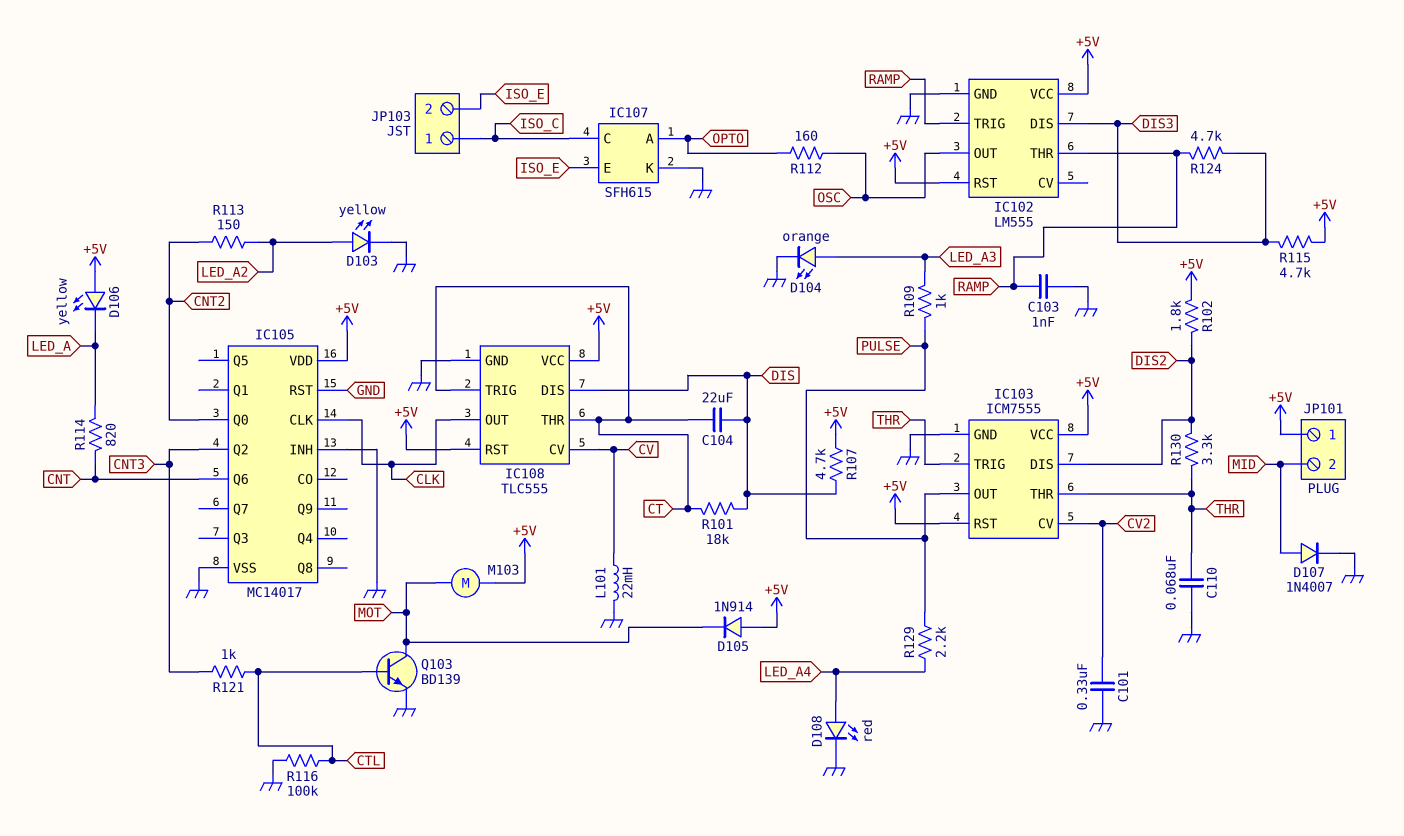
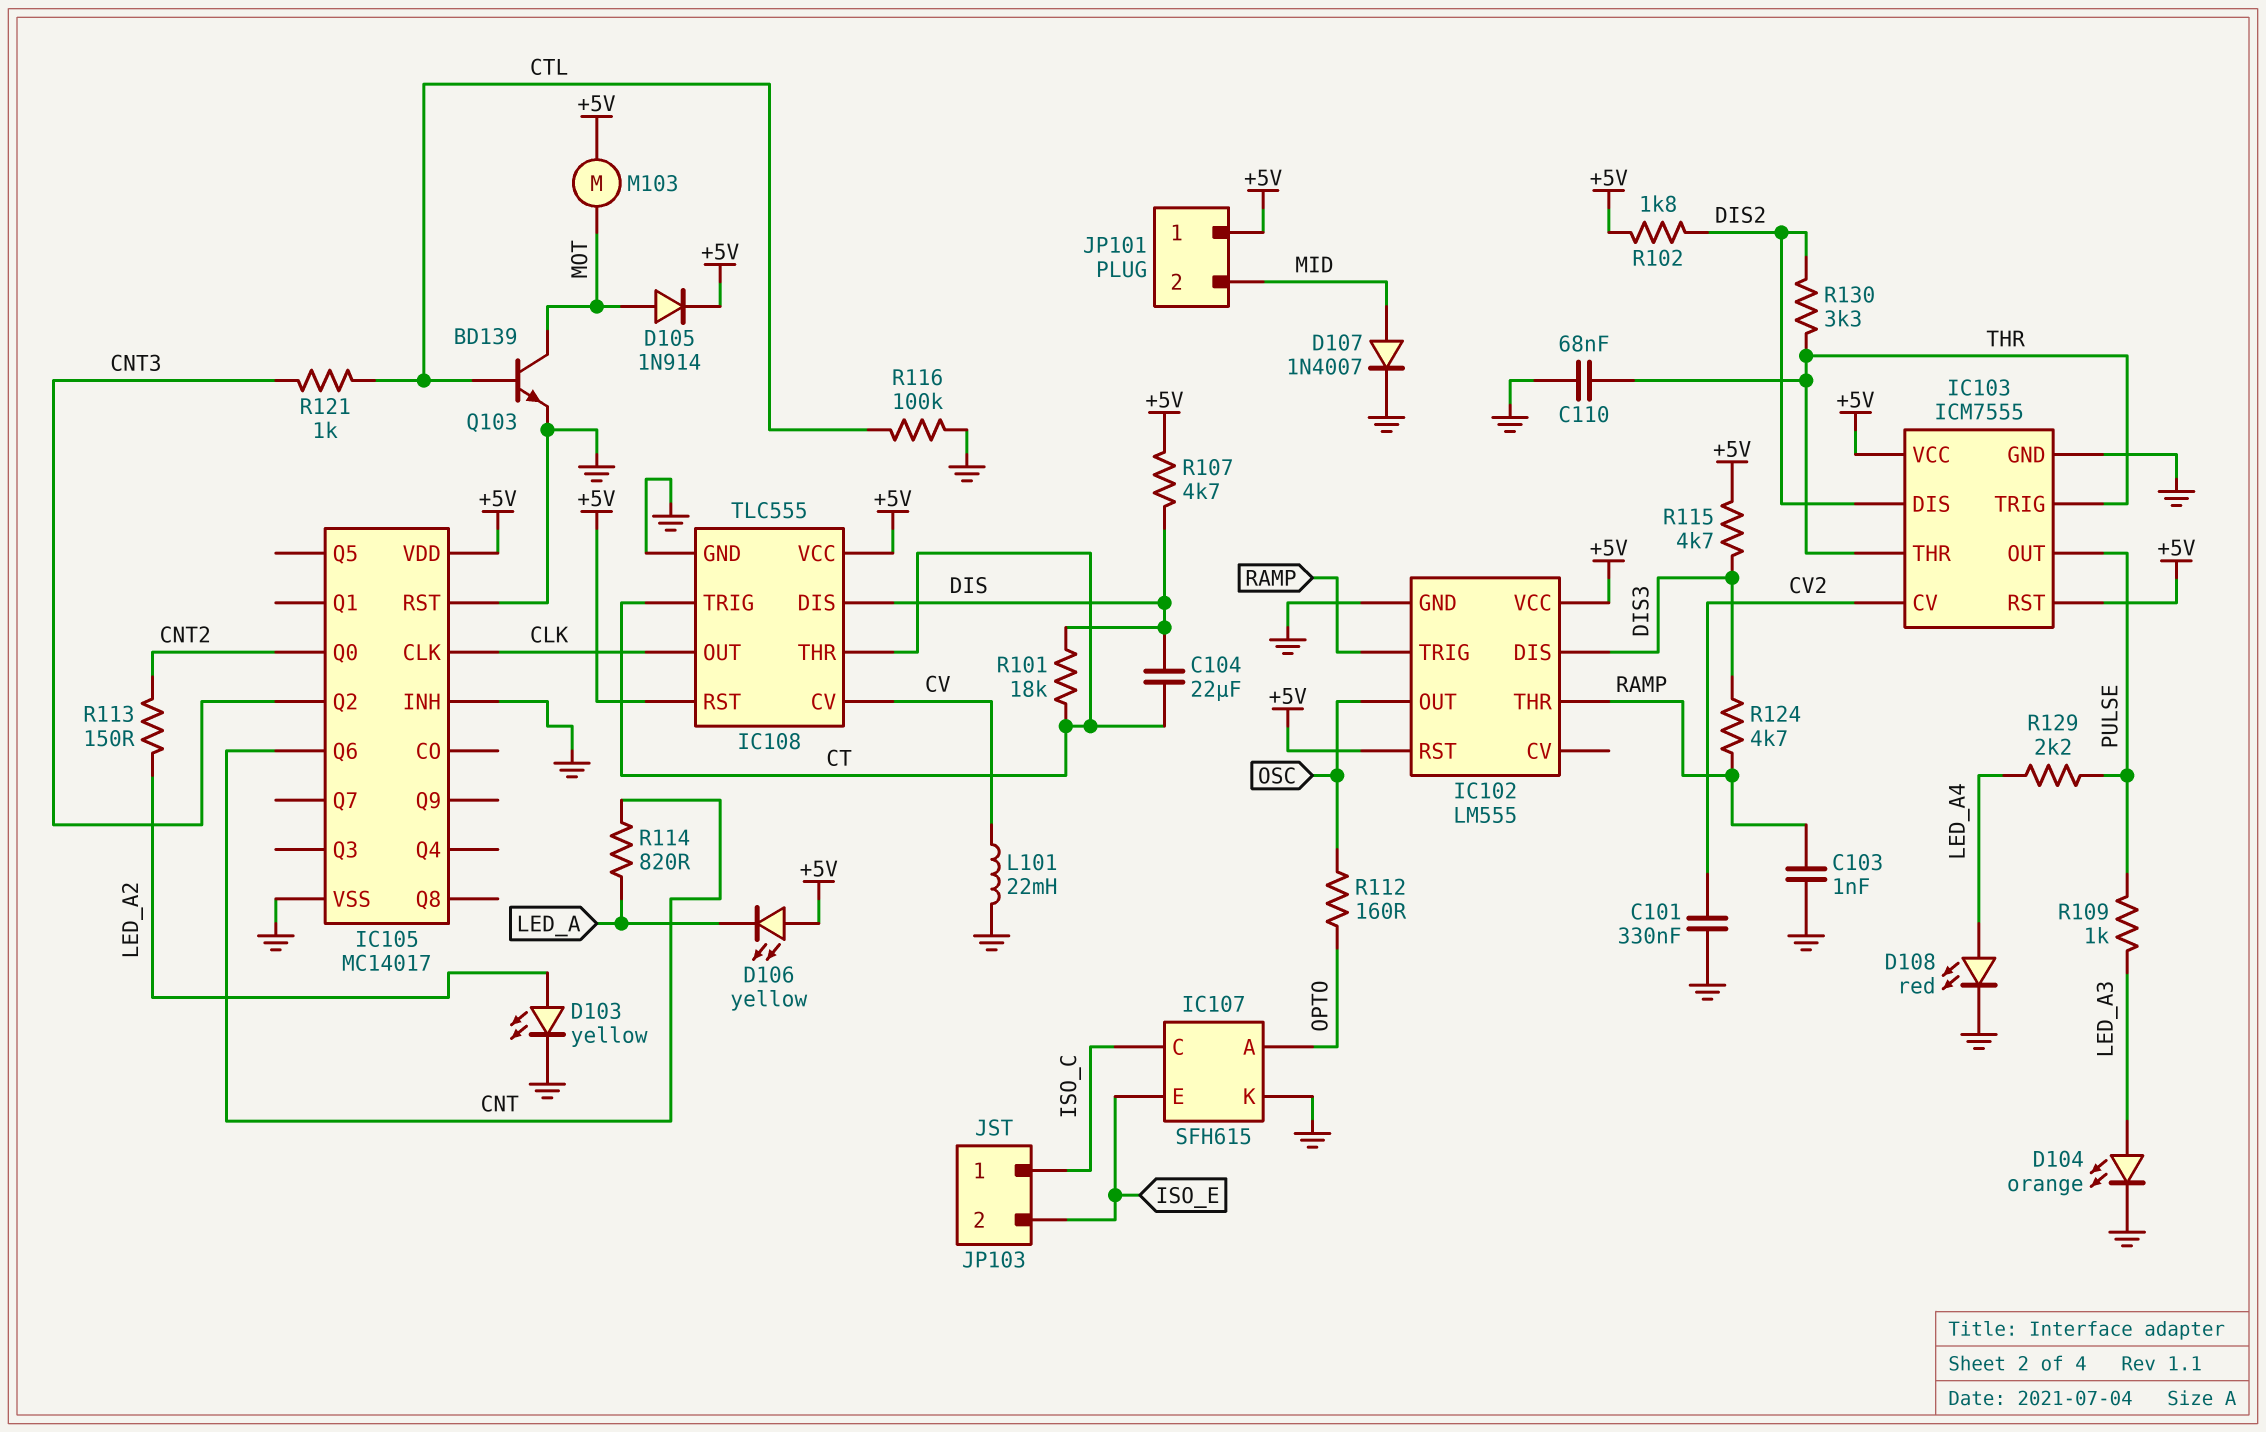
D105: diode 1N914 (A +5V, K MOT) -> diode 1N914 (A MOT, K +5V)

